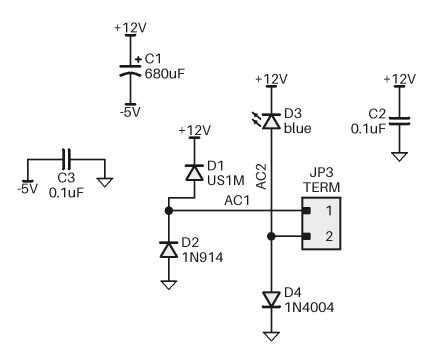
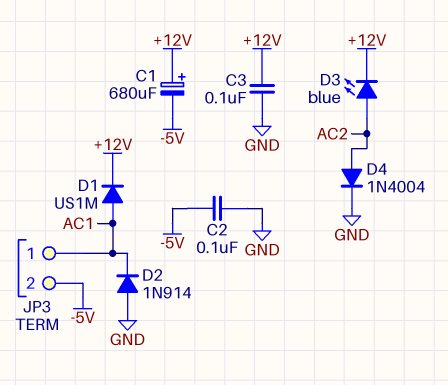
C2: 100nF (+12V, GND) -> 100nF (-5V, GND)
C3: 100nF (-5V, GND) -> 100nF (+12V, GND)
JP3 pin 2: AC2 -> -5V

